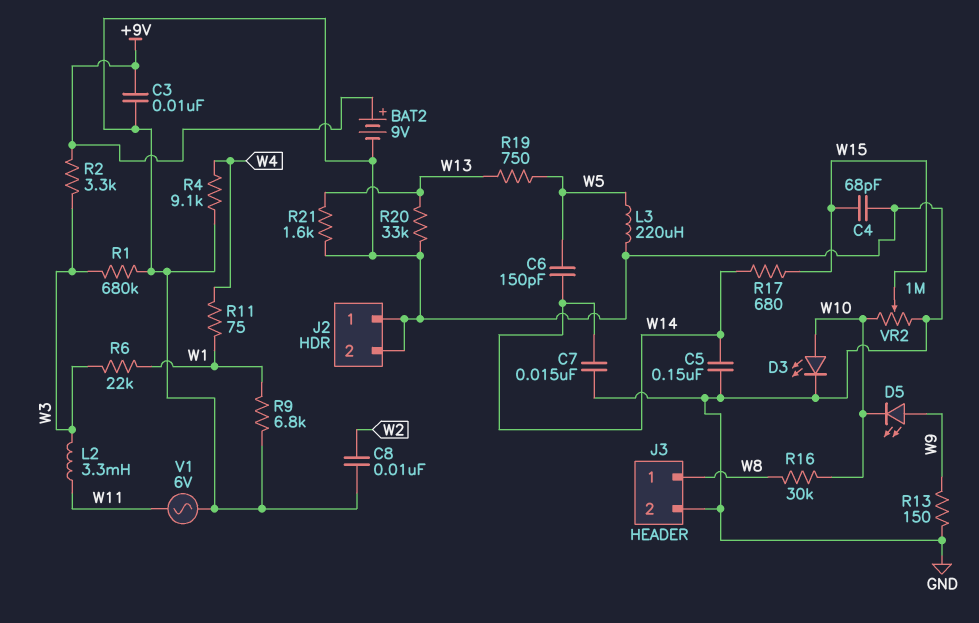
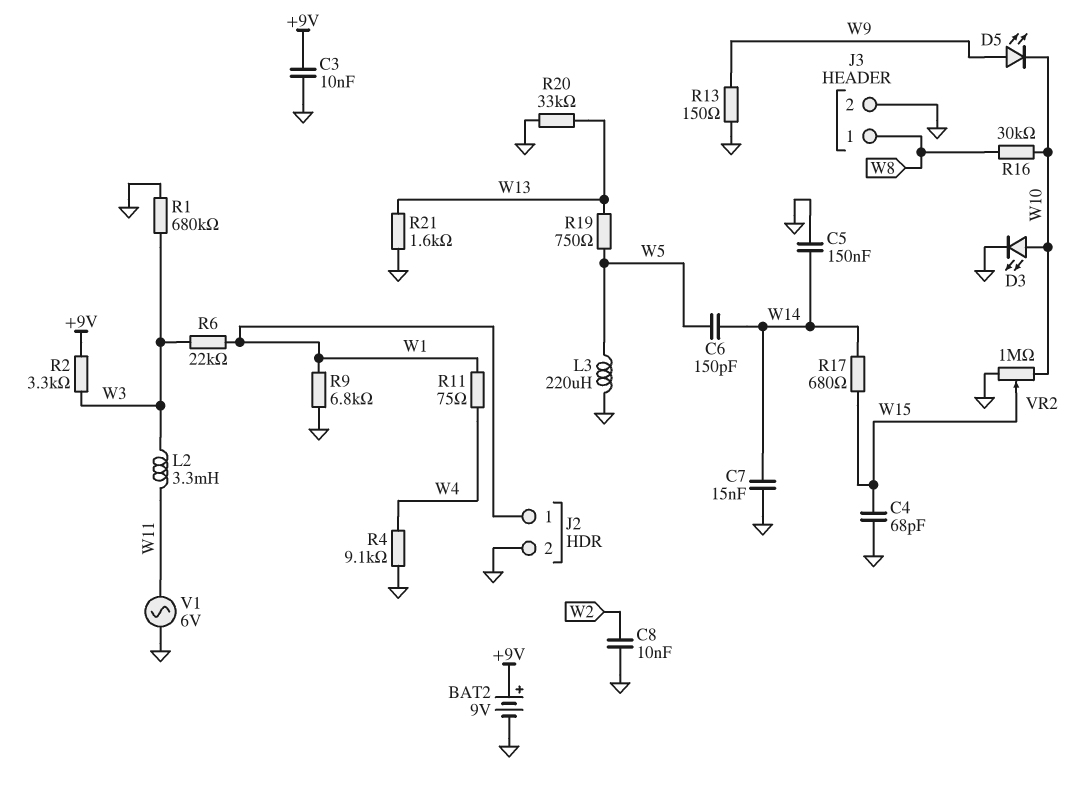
J2 pin 1: GND -> W1

